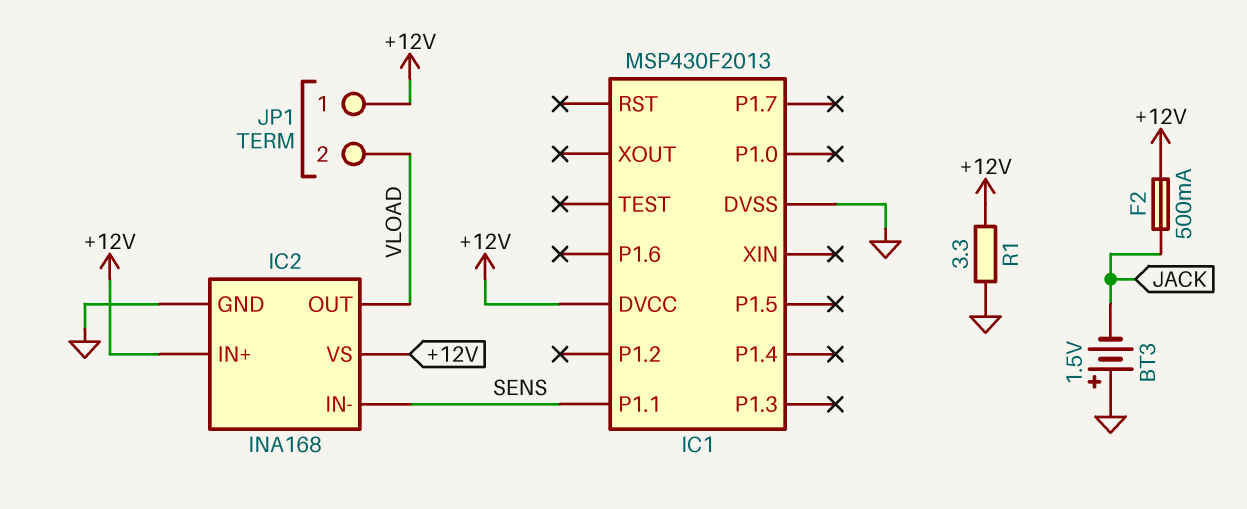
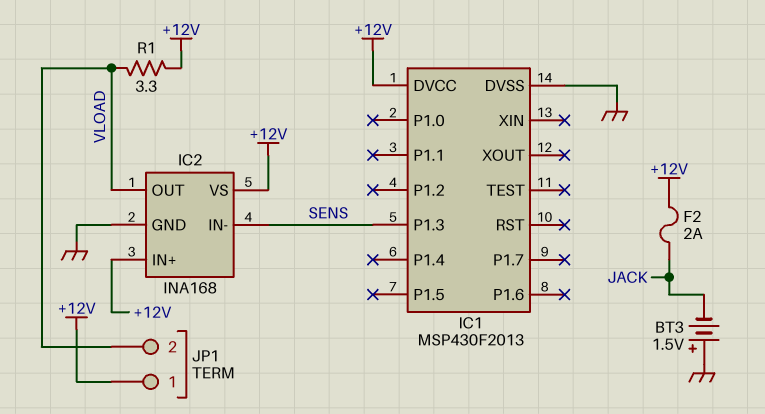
F2: 500mA (+12V, JACK) -> 2A (+12V, JACK)
IC1 pin P1.1: SENS -> none
IC1 pin P1.3: none -> SENS
R1: 3.3 (+12V, GND) -> 3.3 (+12V, VLOAD)

